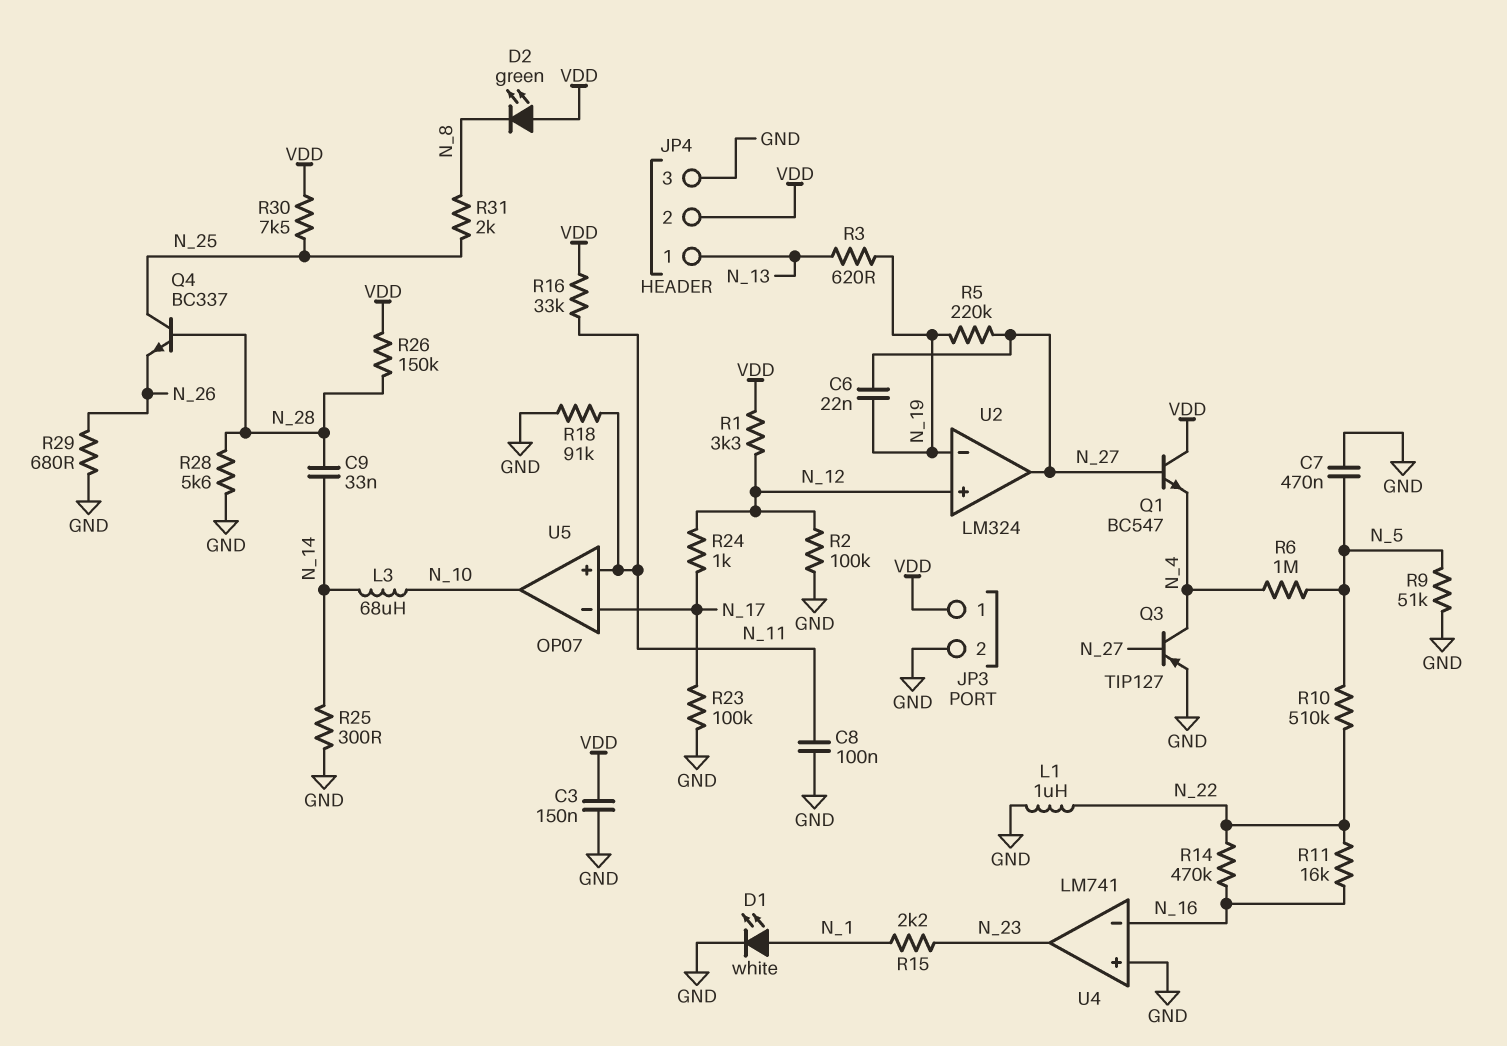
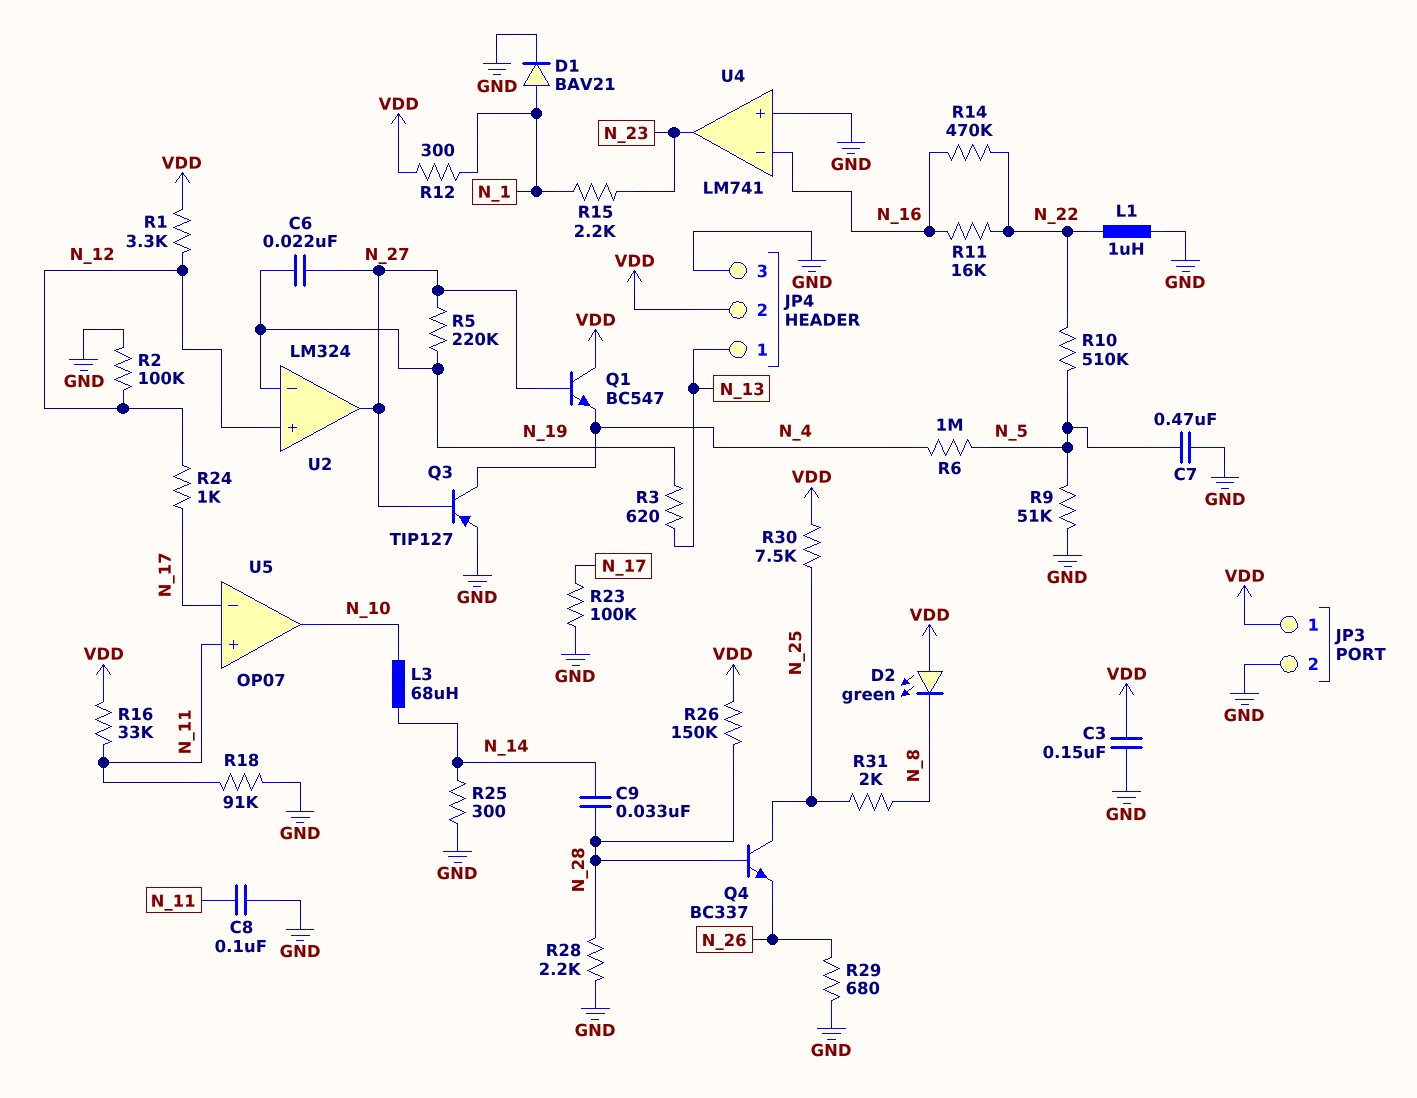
D1: LED white (A N_1, K GND) -> diode BAV21 (A N_1, K GND)
R12: none -> 300 (N_1, VDD)
R28: 5.6k (GND, N_28) -> 2.2k (GND, N_28)

